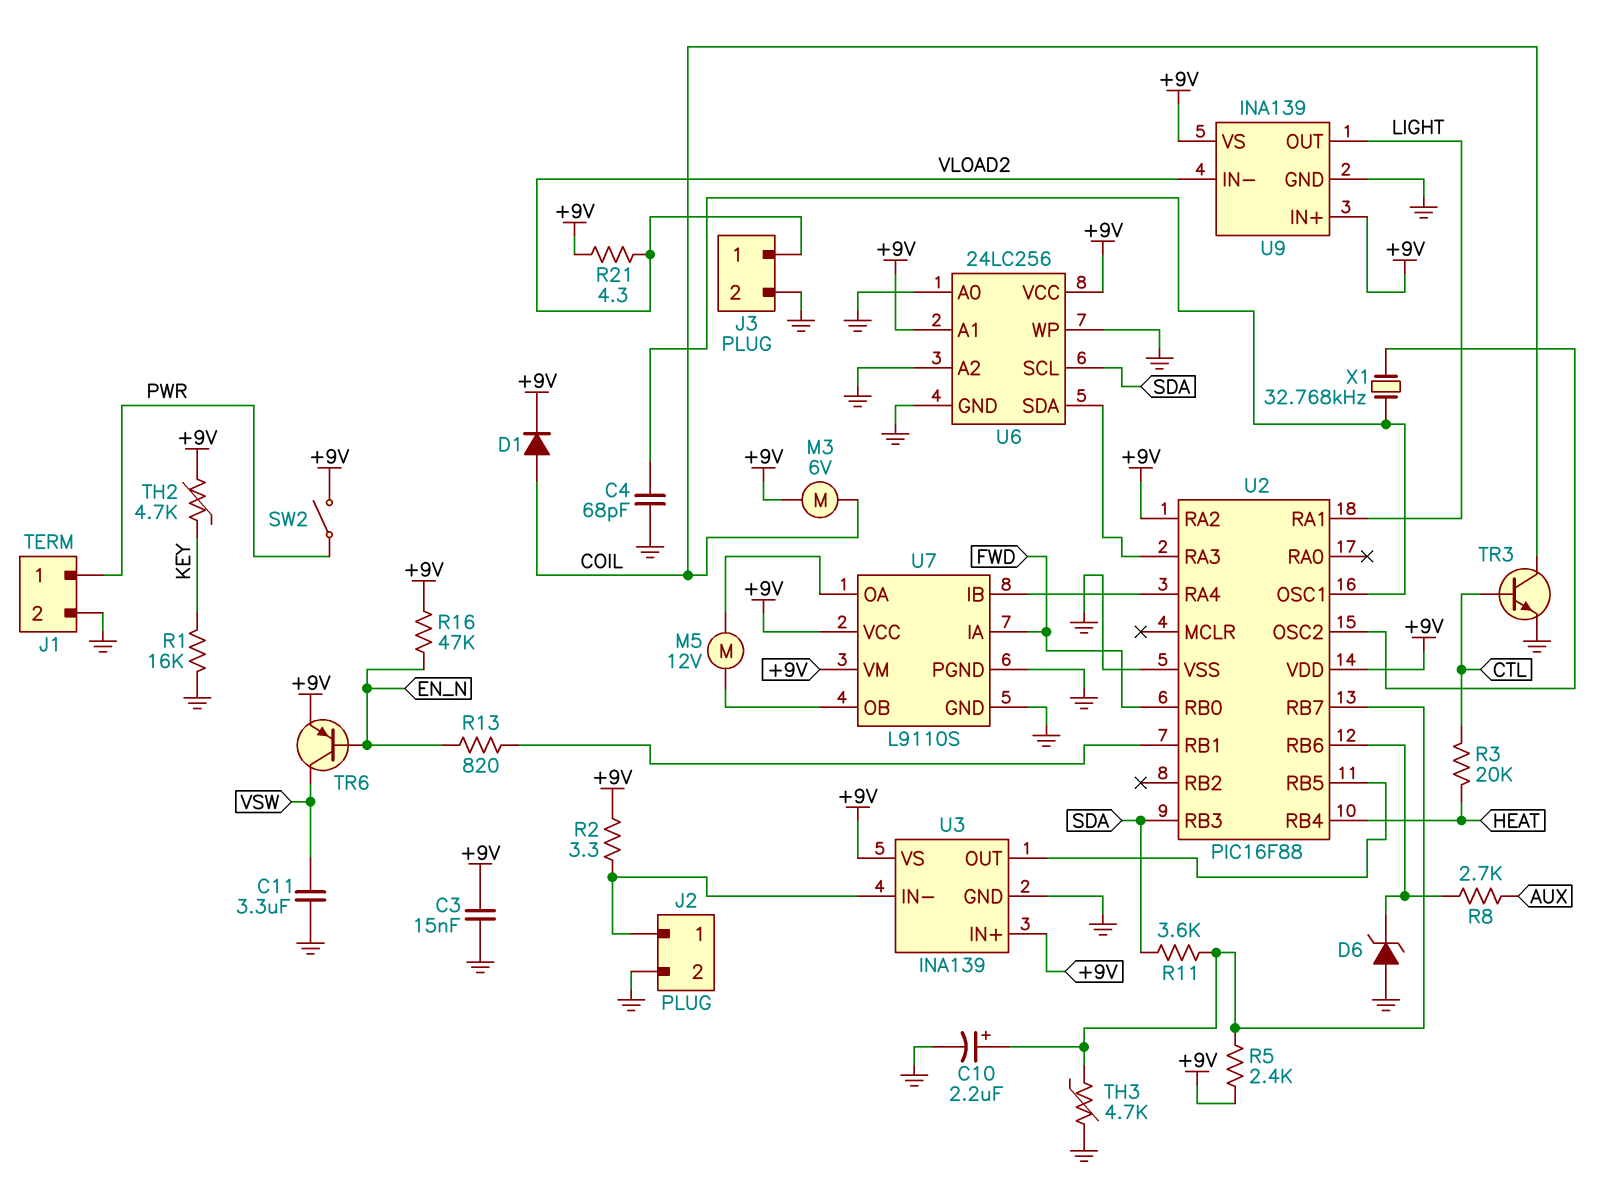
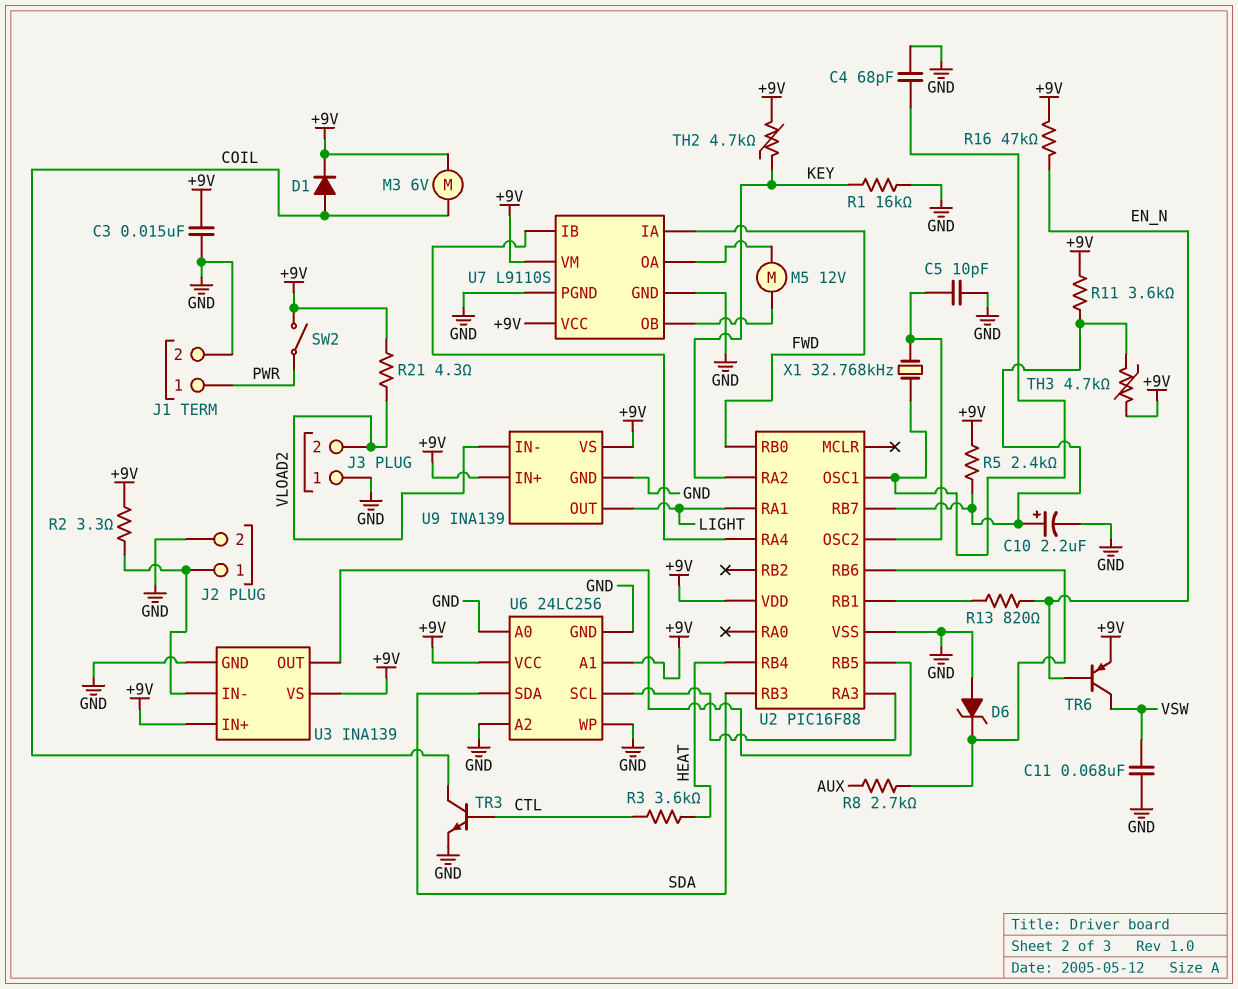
C5: none -> 10pF (GND, U2/OSC2)
C11: 3.3uF (GND, VSW) -> 68nF (GND, VSW)
J3 pin 1: VLOAD2 -> GND
J3 pin 2: GND -> VLOAD2
R3: 20k (CTL, HEAT) -> 3.6k (CTL, HEAT)
R11: 3.6k (SDA, U2/RB7) -> 3.6k (+9V, U2/RB7)
TH3: 4.7k (GND, U2/RB7) -> 4.7k (+9V, U2/RB7)
U2 pin RA2: +9V -> KEY
U6 pin SCL: SDA -> U2/RA3
U6 pin SDA: U2/RA3 -> SDA

